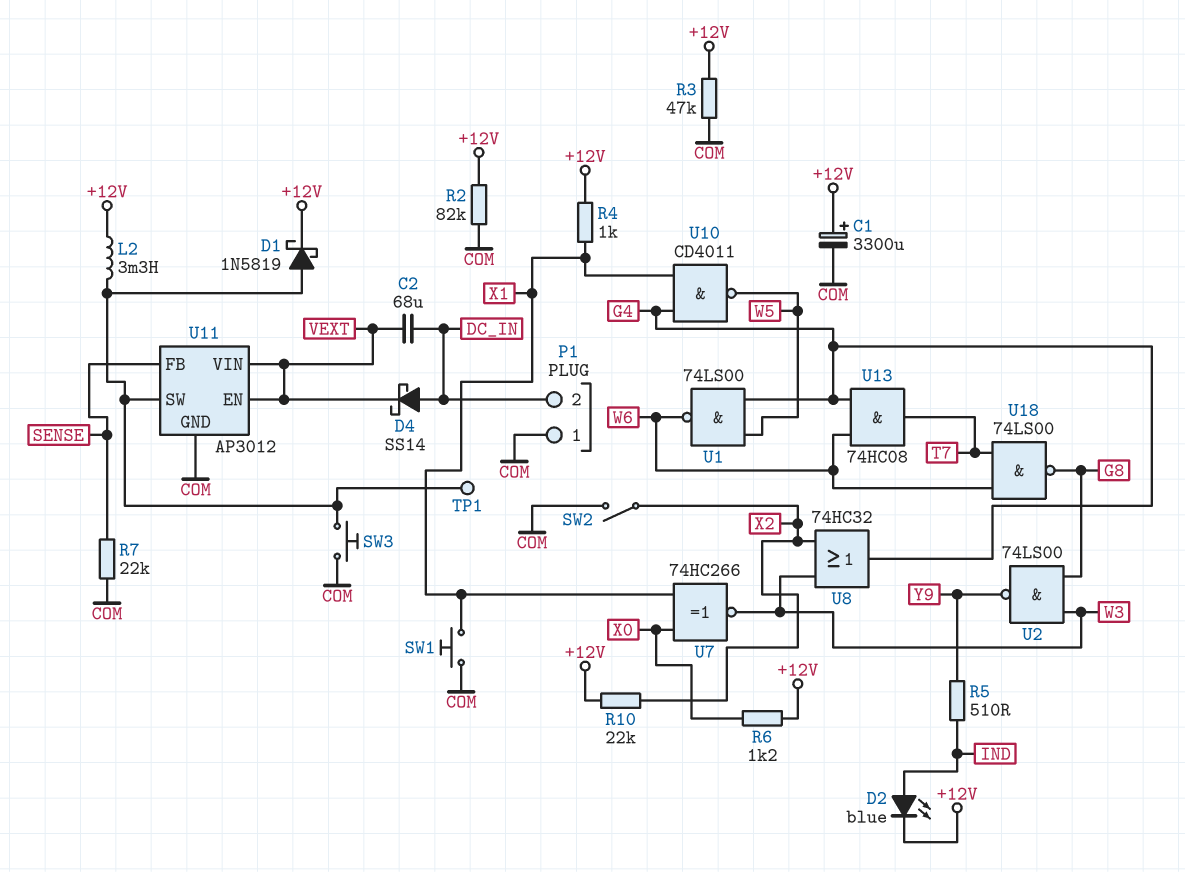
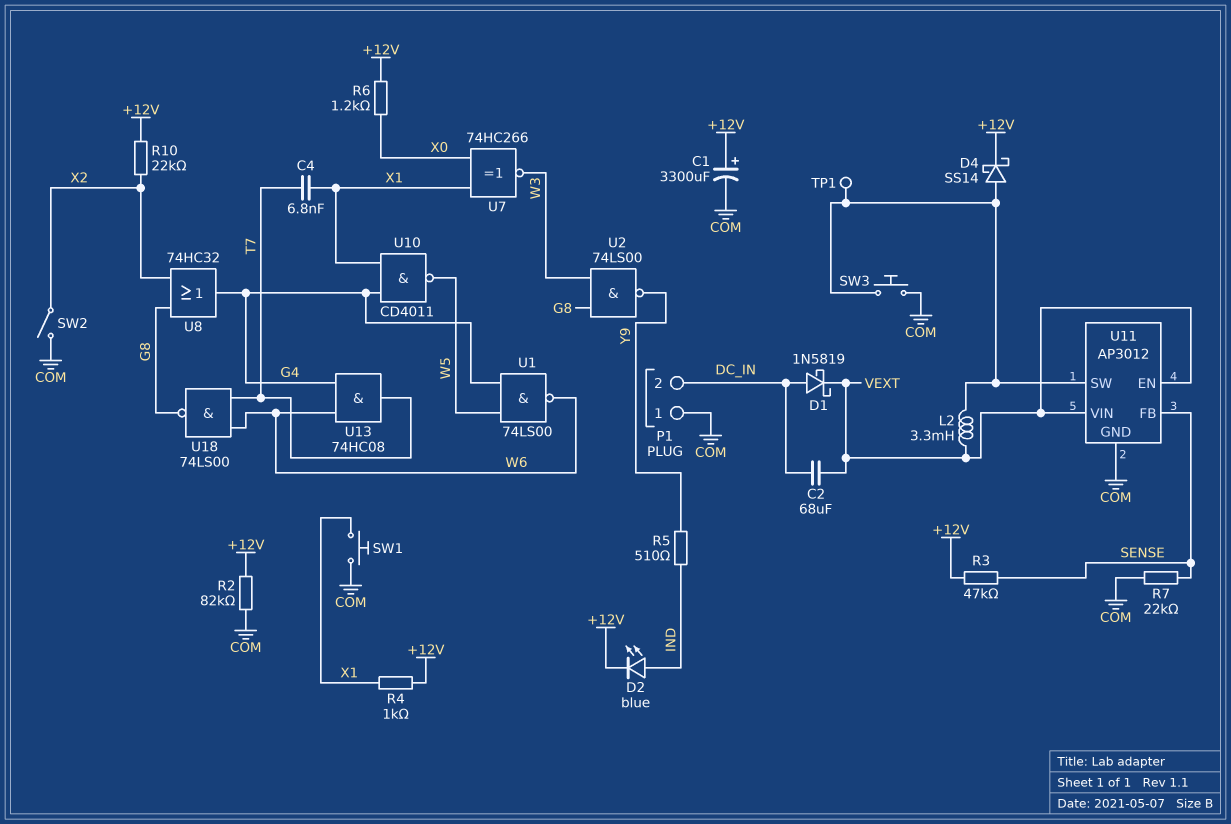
C4: none -> 6.8nF (T7, X1)
D1: schottky 1N5819 (A U11/SW, K +12V) -> schottky 1N5819 (A DC_IN, K VEXT)
D4: schottky SS14 (A DC_IN, K VEXT) -> schottky SS14 (A U11/SW, K +12V)
L2: 3.3mH (+12V, U11/SW) -> 3.3mH (U11/SW, VEXT)
R3: 47k (+12V, COM) -> 47k (+12V, SENSE)
U8: OR 74HC32 (in W3, in X2, out G4) -> OR 74HC32 (in G8, in X2, out G4)

